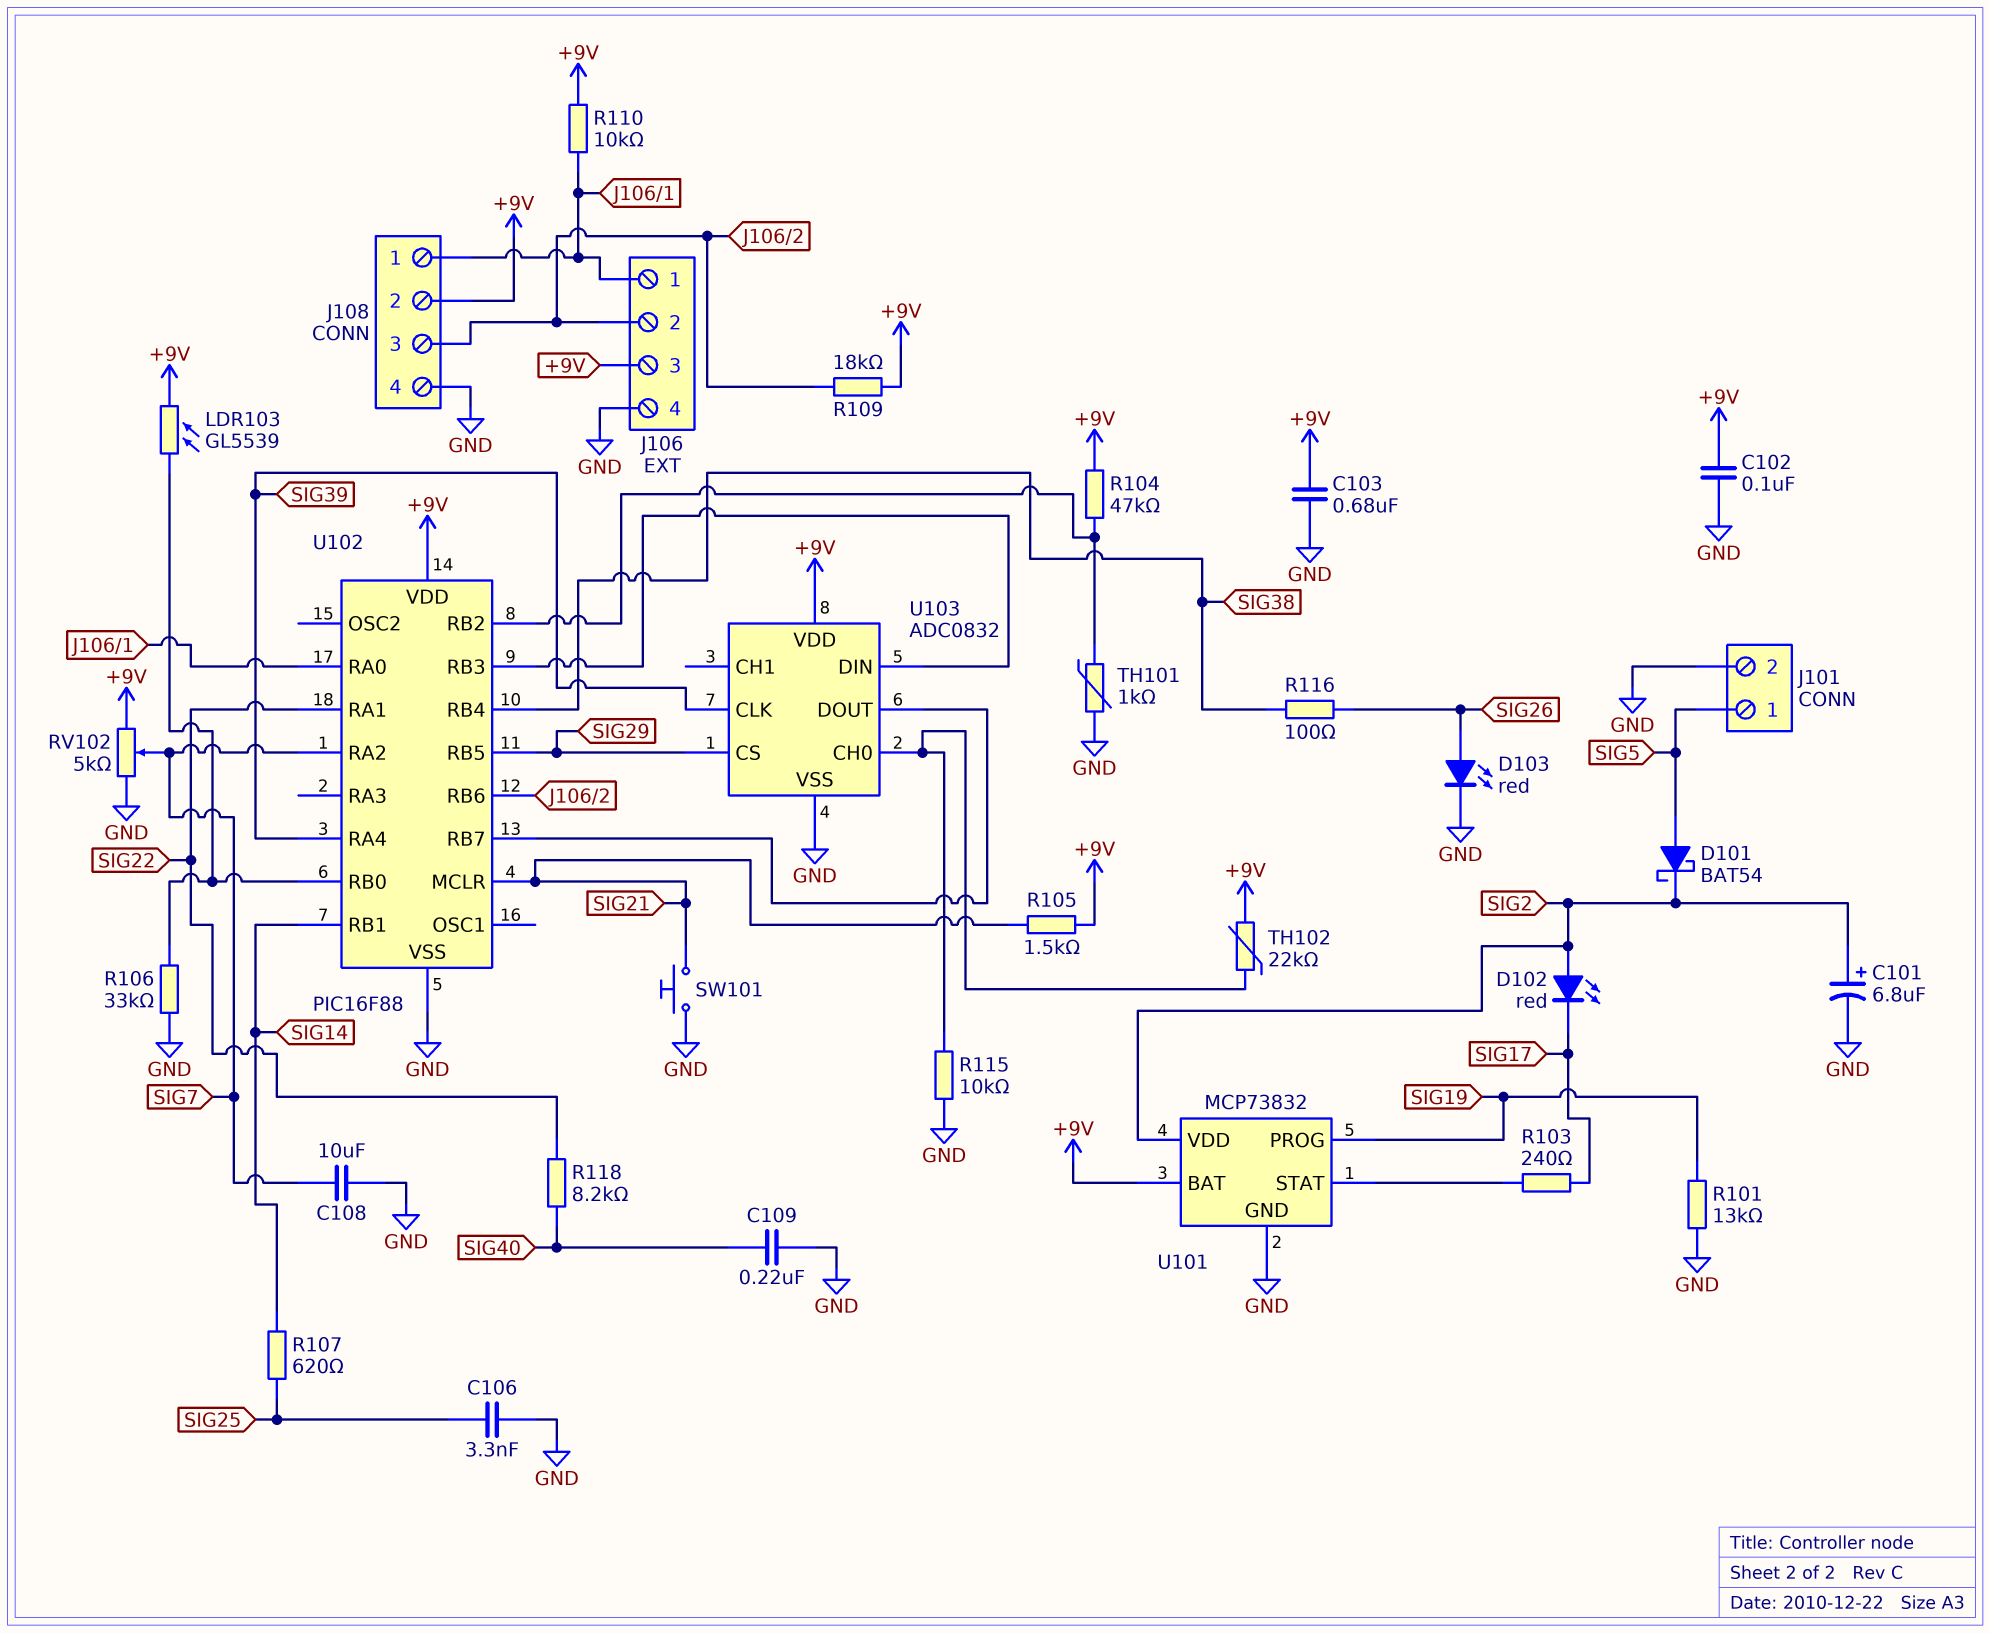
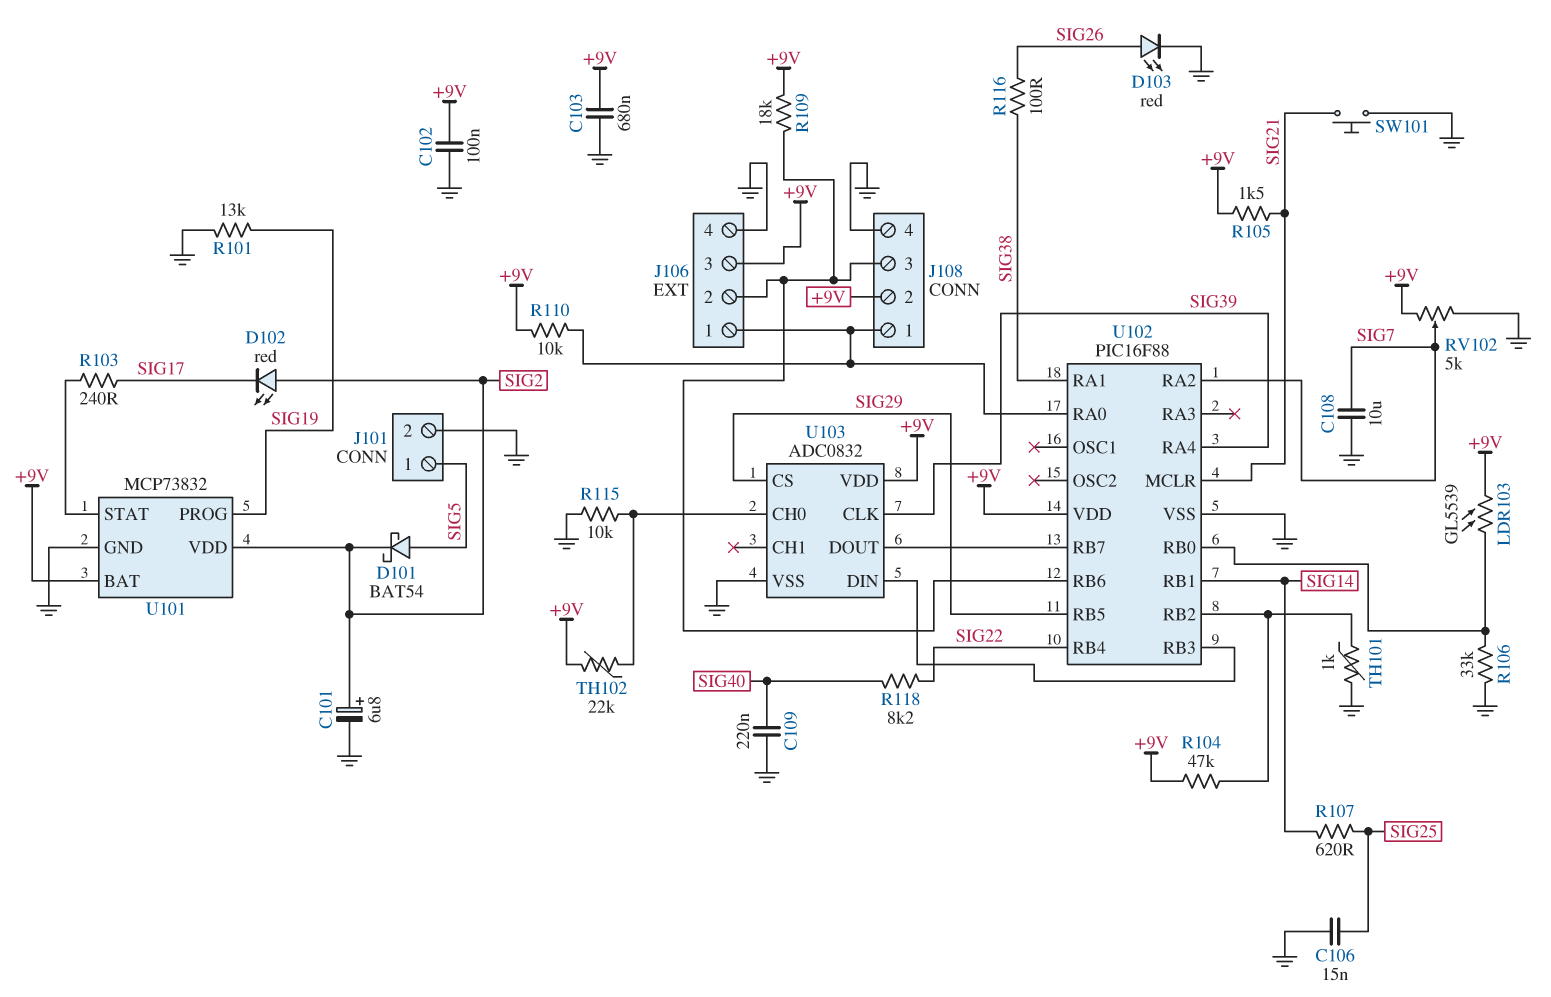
C106: 3.3nF (GND, SIG25) -> 15nF (GND, SIG25)
U102 pin RA1: SIG22 -> SIG38
U102 pin RB4: SIG38 -> SIG22

